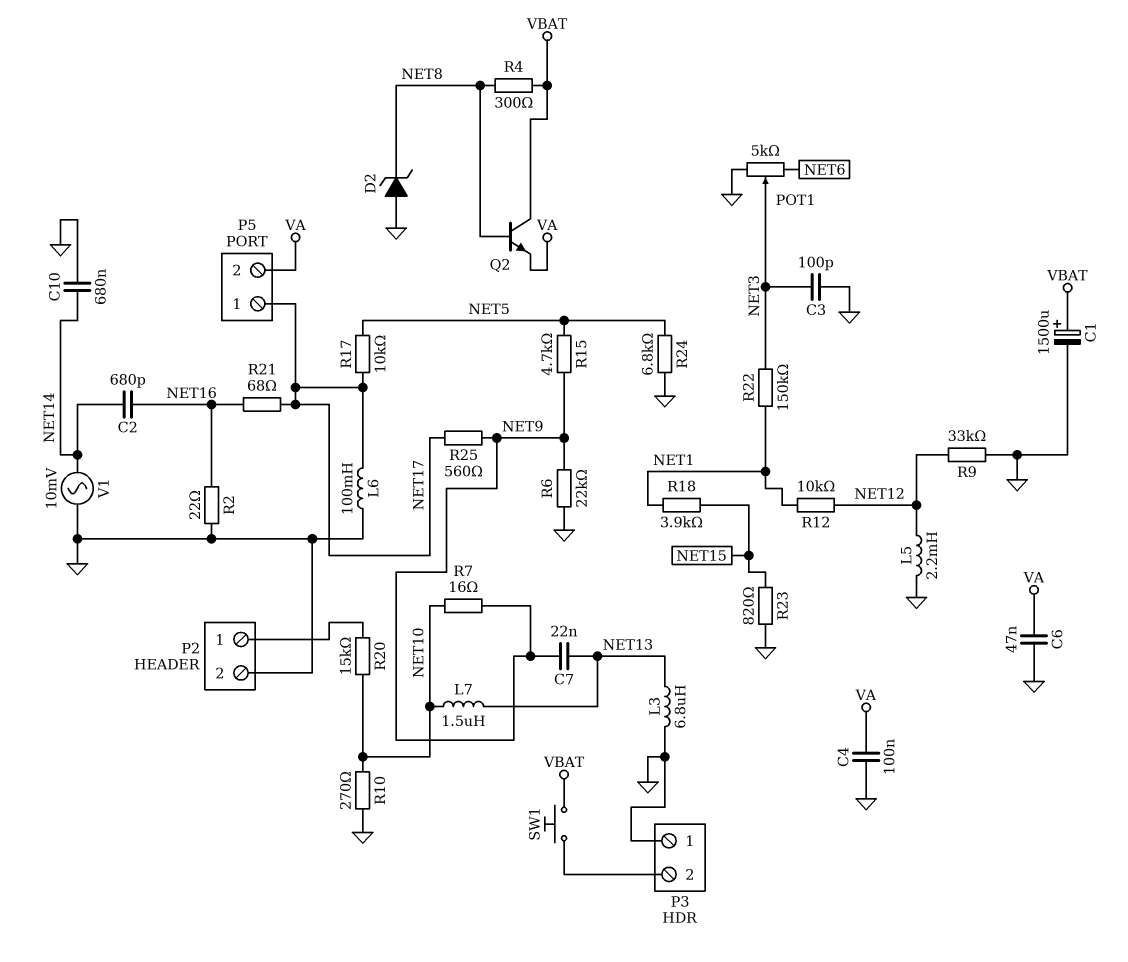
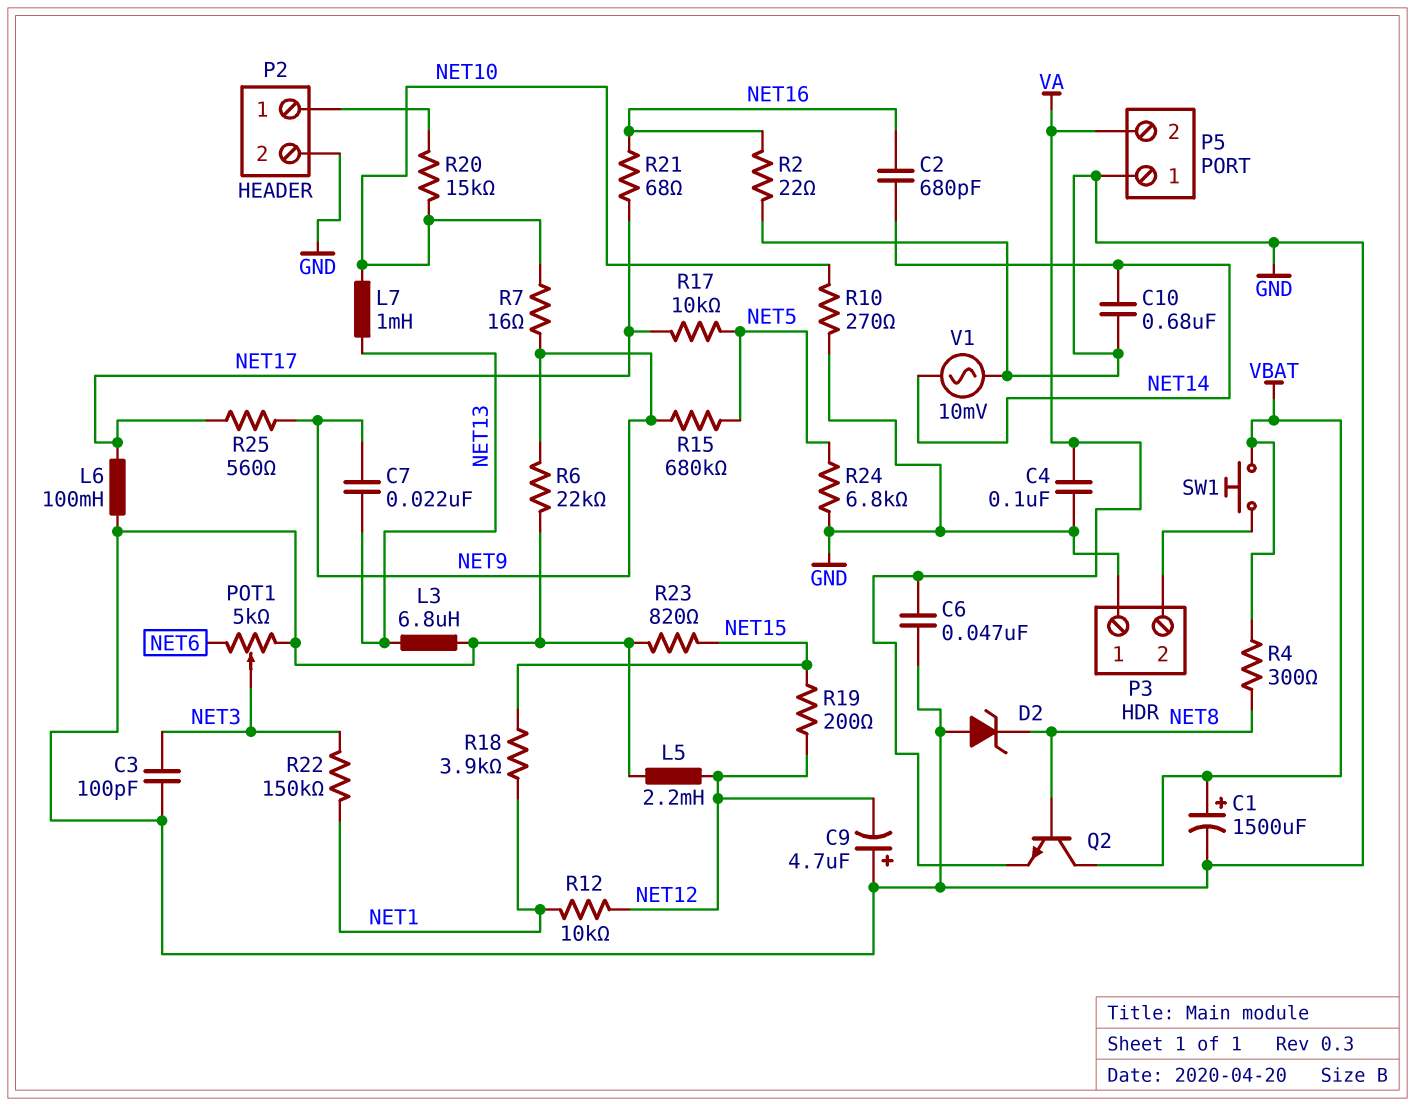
C9: none -> 4.7uF (plus GND, minus NET12)
L7: 1.5uH (NET10, NET13) -> 1mH (NET10, NET13)
P5 pin 1: NET17 -> GND
R9: 33k (GND, NET12) -> none
R15: 4.7k (NET5, NET9) -> 680k (NET5, NET9)
R19: none -> 200 (NET12, NET15)

